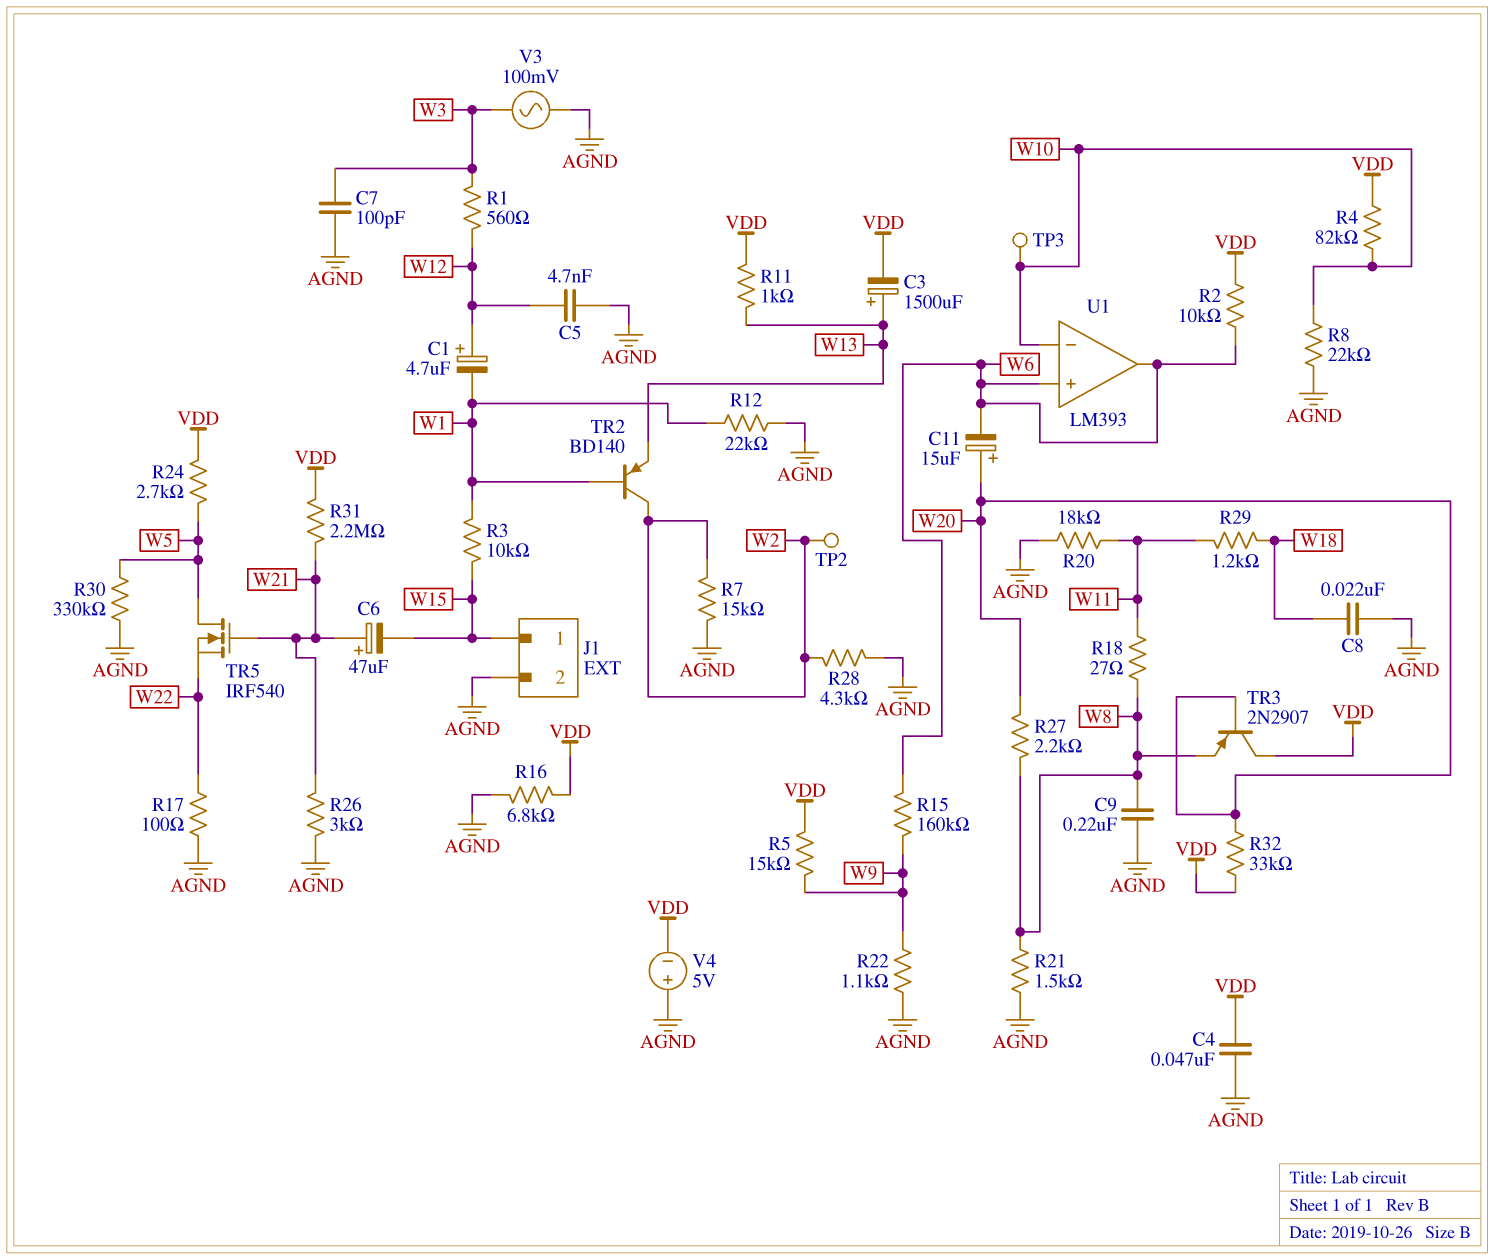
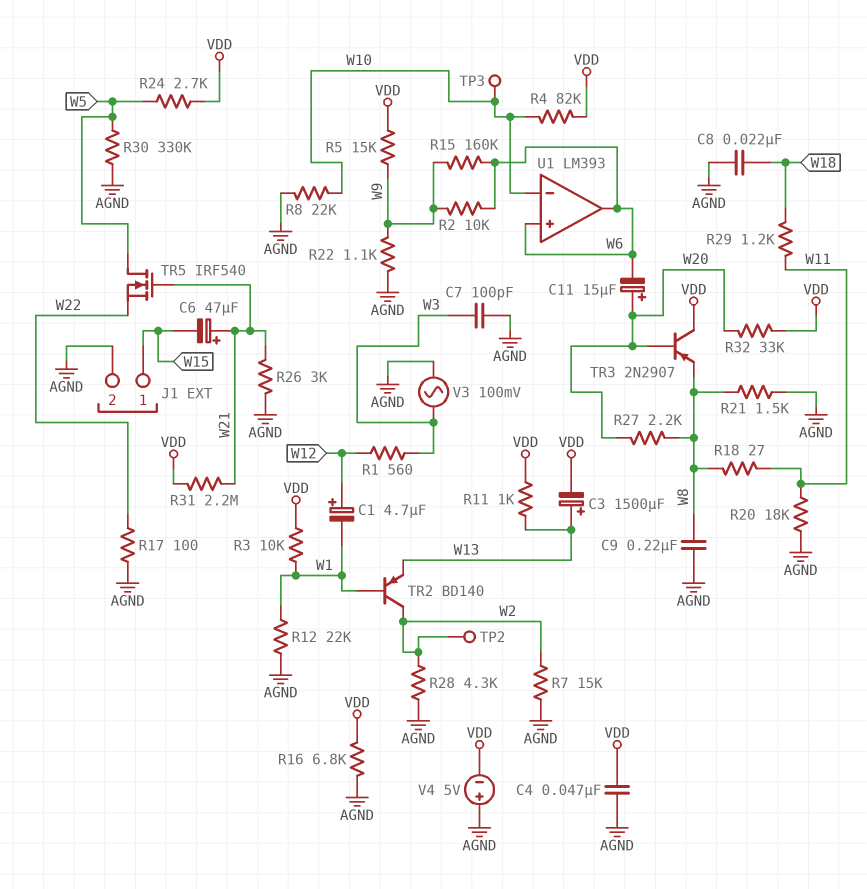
C5: 4.7nF (AGND, W12) -> none
R2: 10k (VDD, W6) -> 10k (W6, W9)
R3: 10k (W1, W15) -> 10k (VDD, W1)

